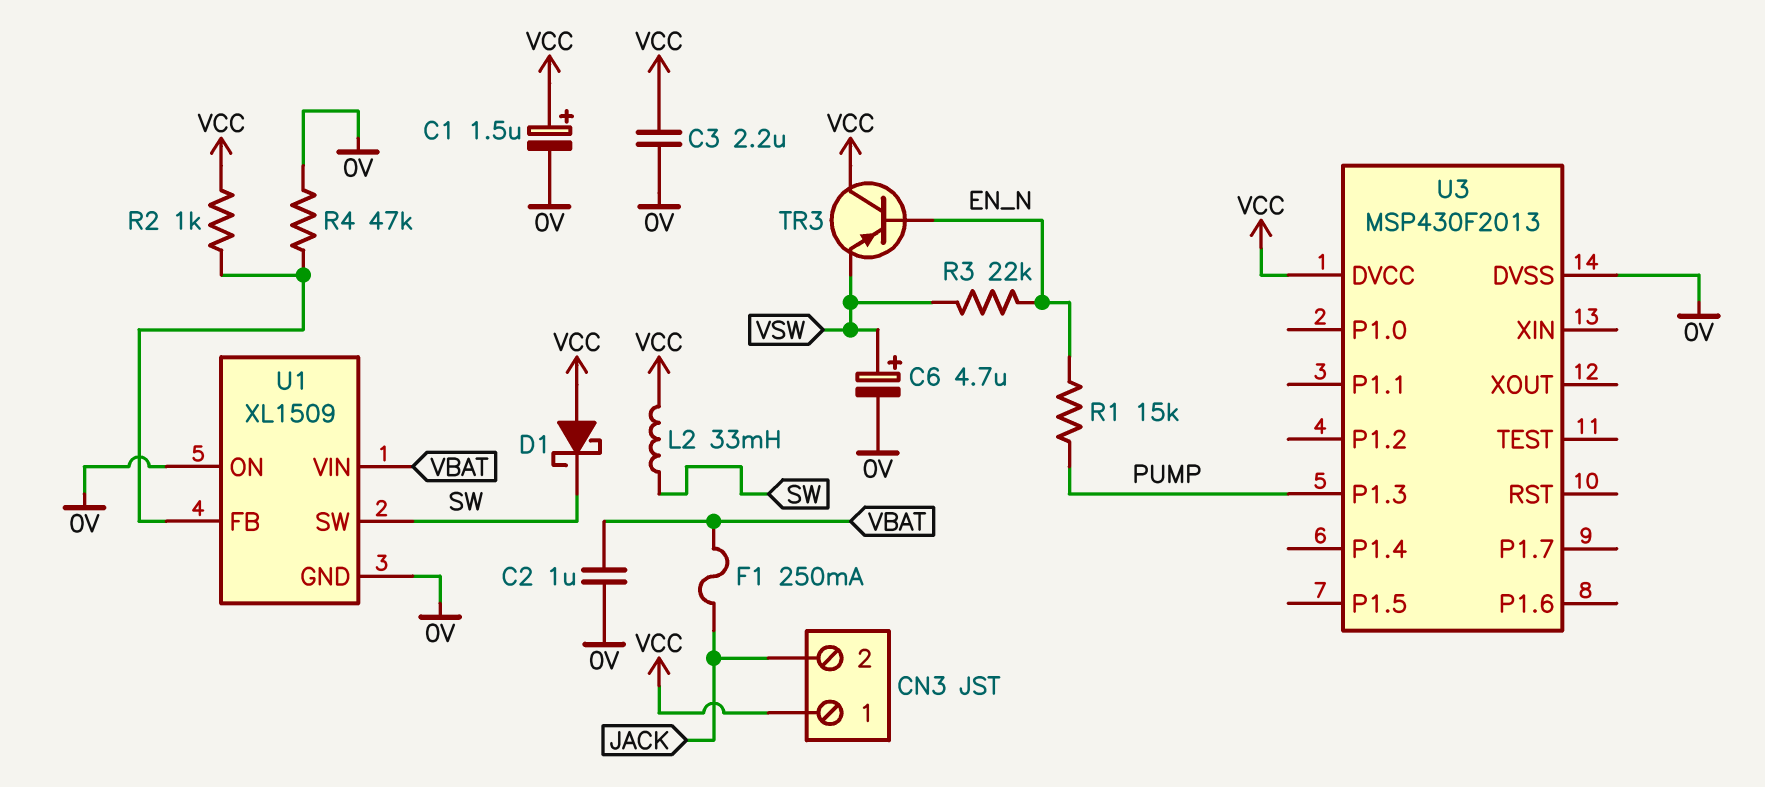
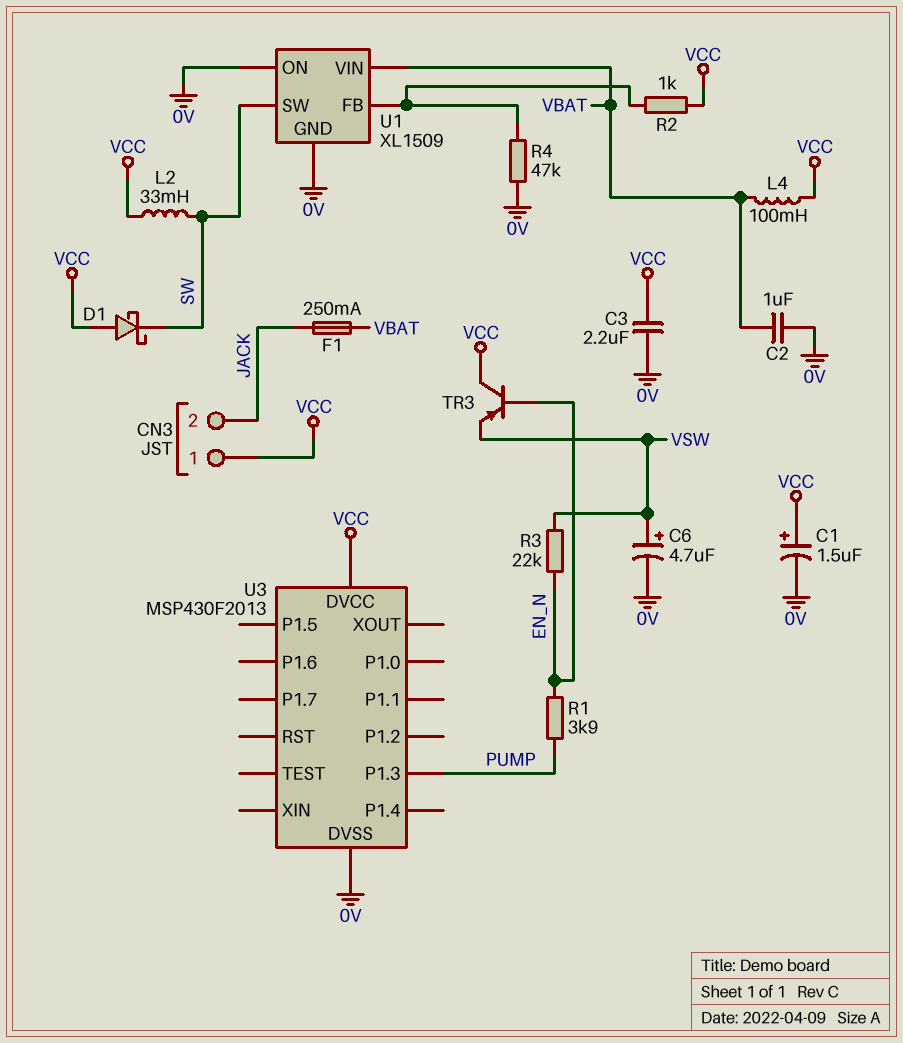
L4: none -> 100mH (VBAT, VCC)
R1: 15k (EN_N, PUMP) -> 3.9k (EN_N, PUMP)

